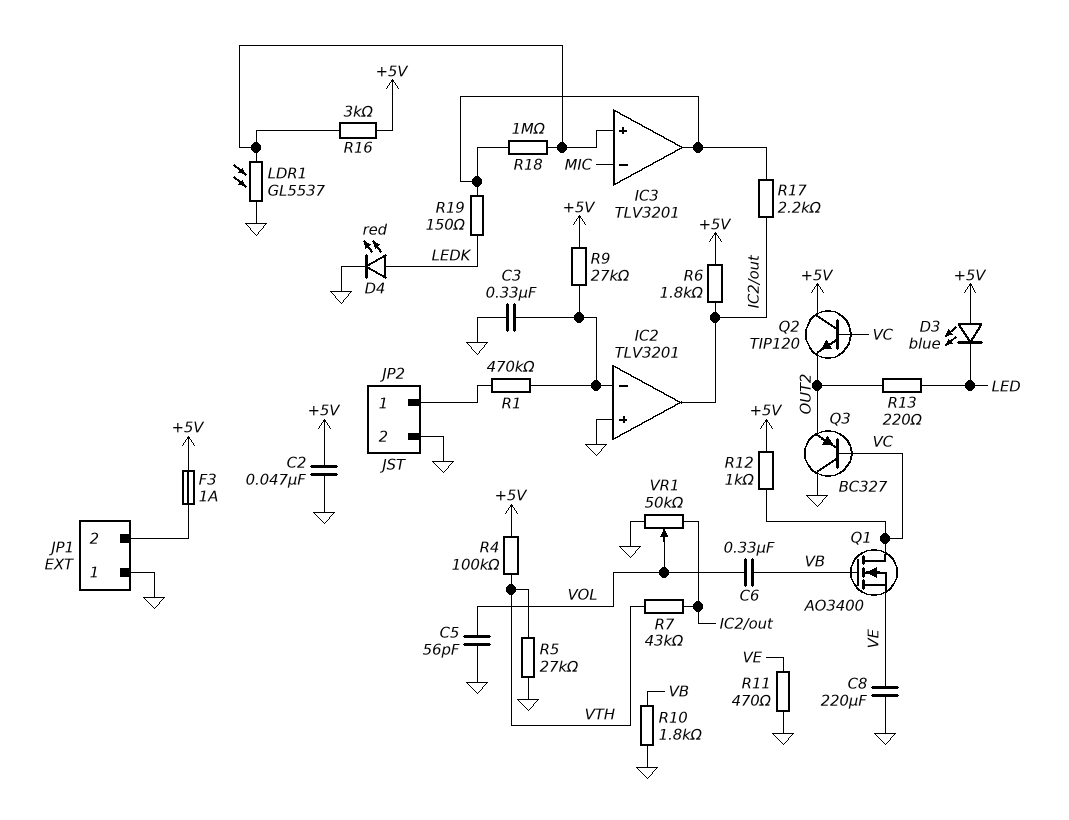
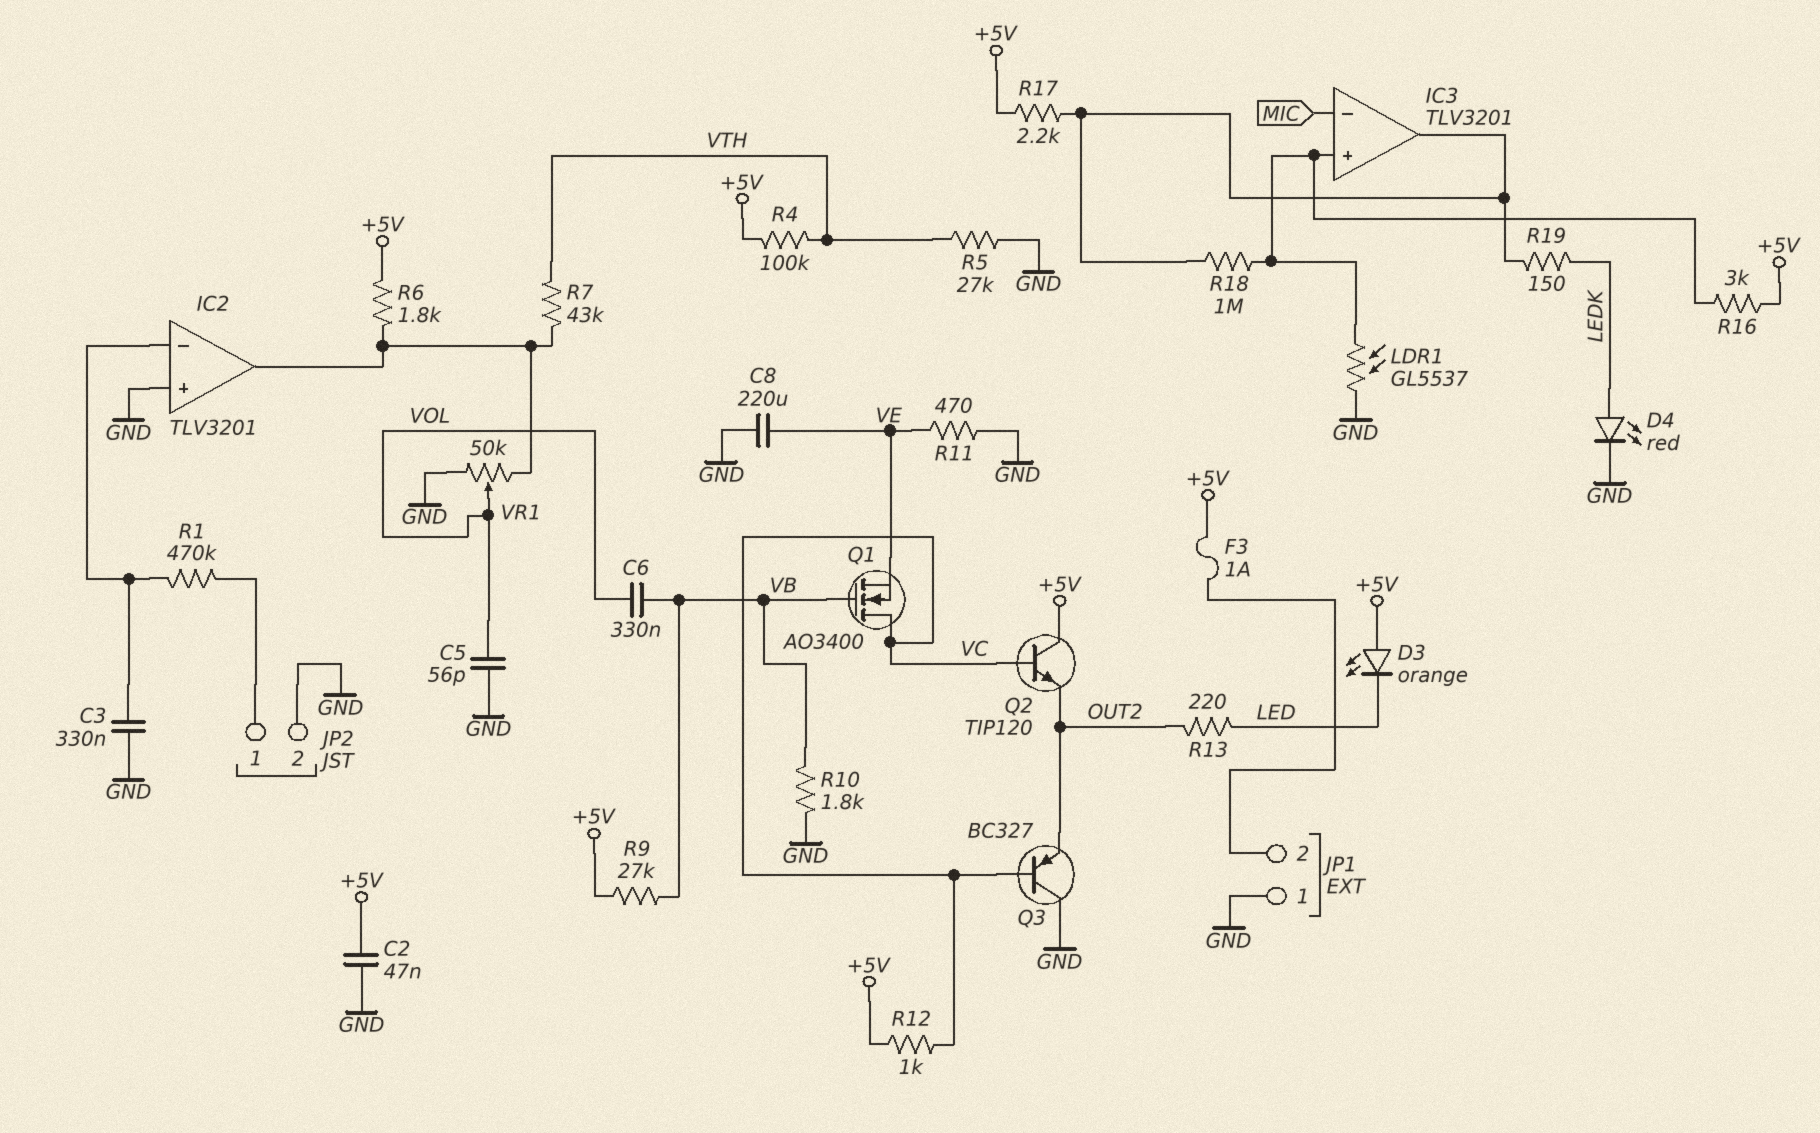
D3: LED blue (A +5V, K LED) -> LED orange (A +5V, K LED)
R9: 27k (+5V, IC2/in-) -> 27k (+5V, VB)
R17: 2.2k (IC2/out, IC3/out) -> 2.2k (+5V, IC3/out)

